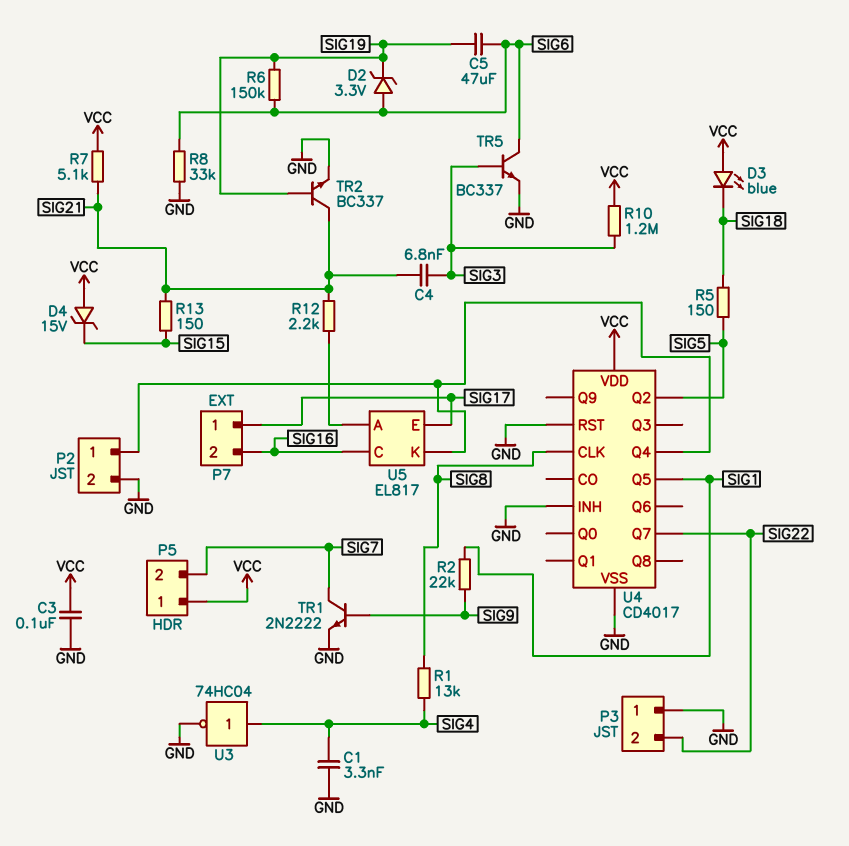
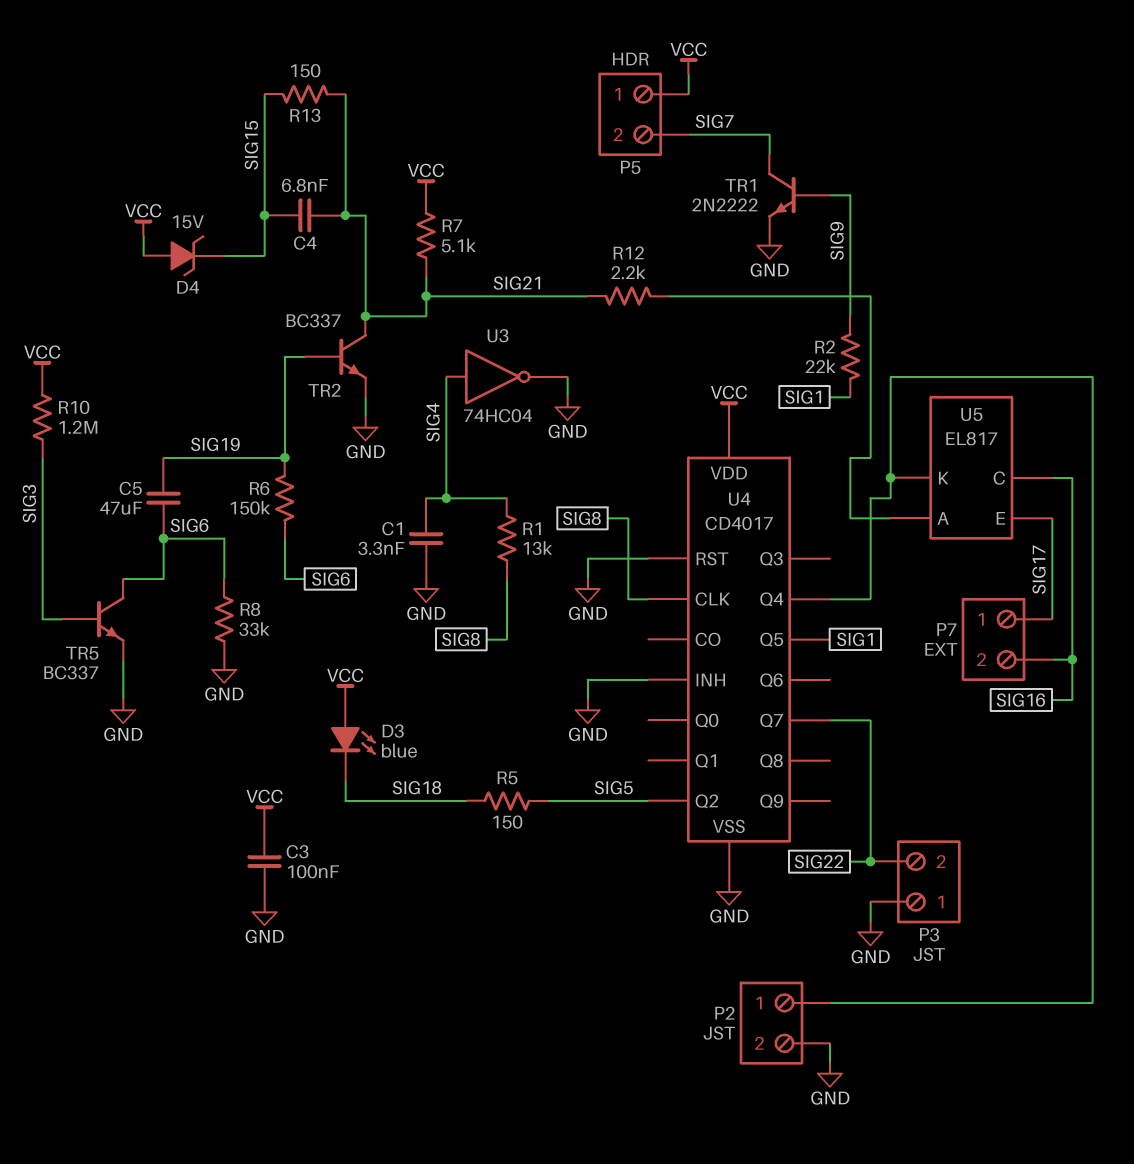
C4: 6.8nF (SIG3, SIG21) -> 6.8nF (SIG15, SIG21)
D2: zener 3.3V (A SIG6, K SIG19) -> none

